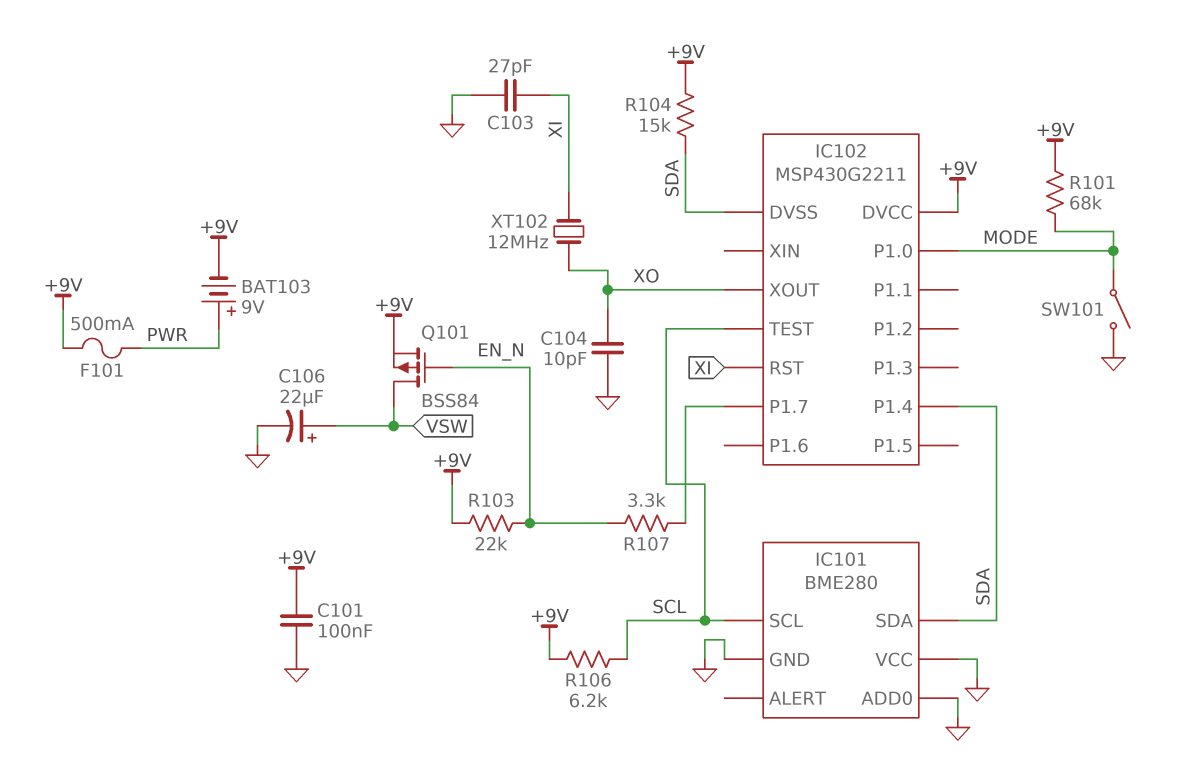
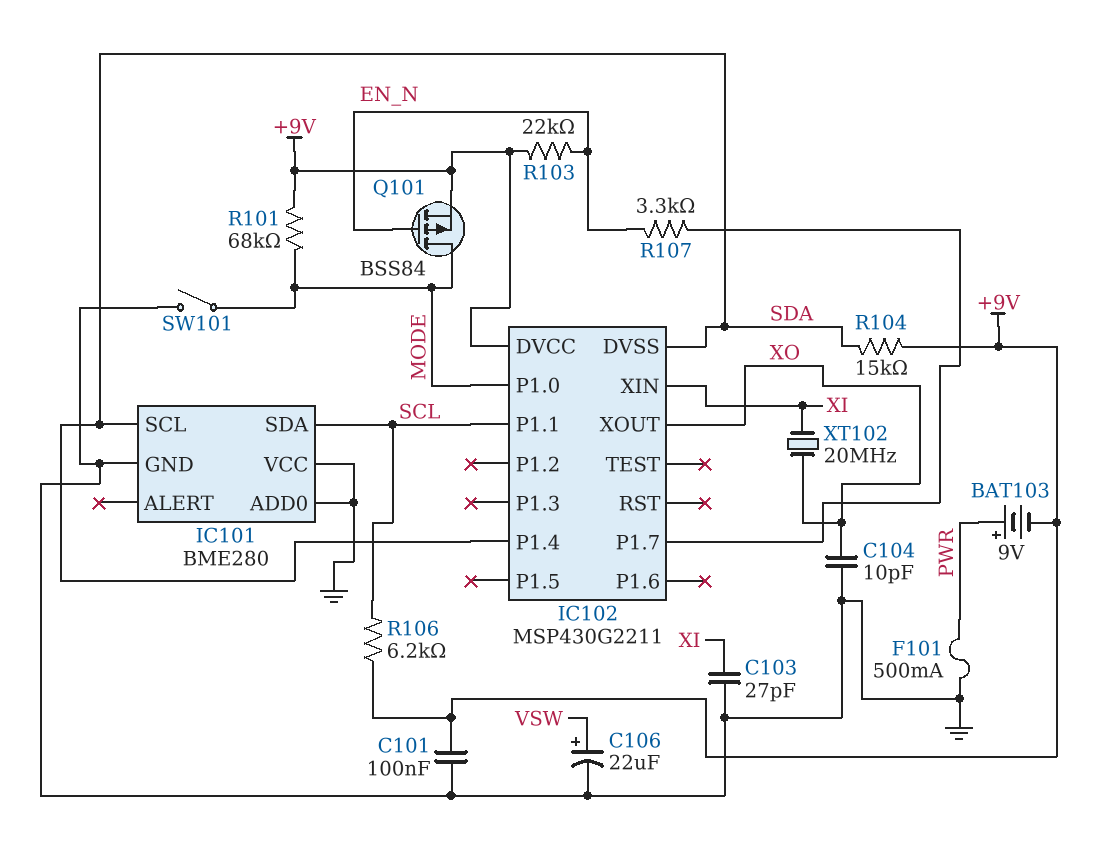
F101: 500mA (+9V, PWR) -> 500mA (GND, PWR)
IC101 pin SCL: SCL -> SDA
IC101 pin SDA: SDA -> SCL
IC102 pin P1.1: none -> SCL
IC102 pin RST: XI -> none
IC102 pin TEST: SCL -> none
IC102 pin XIN: none -> XI
Q101: PMOS BSS84 (G EN_N, D VSW, S +9V) -> PMOS BSS84 (G EN_N, D MODE, S +9V)
XT102: 12MHz (XI, XO) -> 20MHz (XI, XO)

